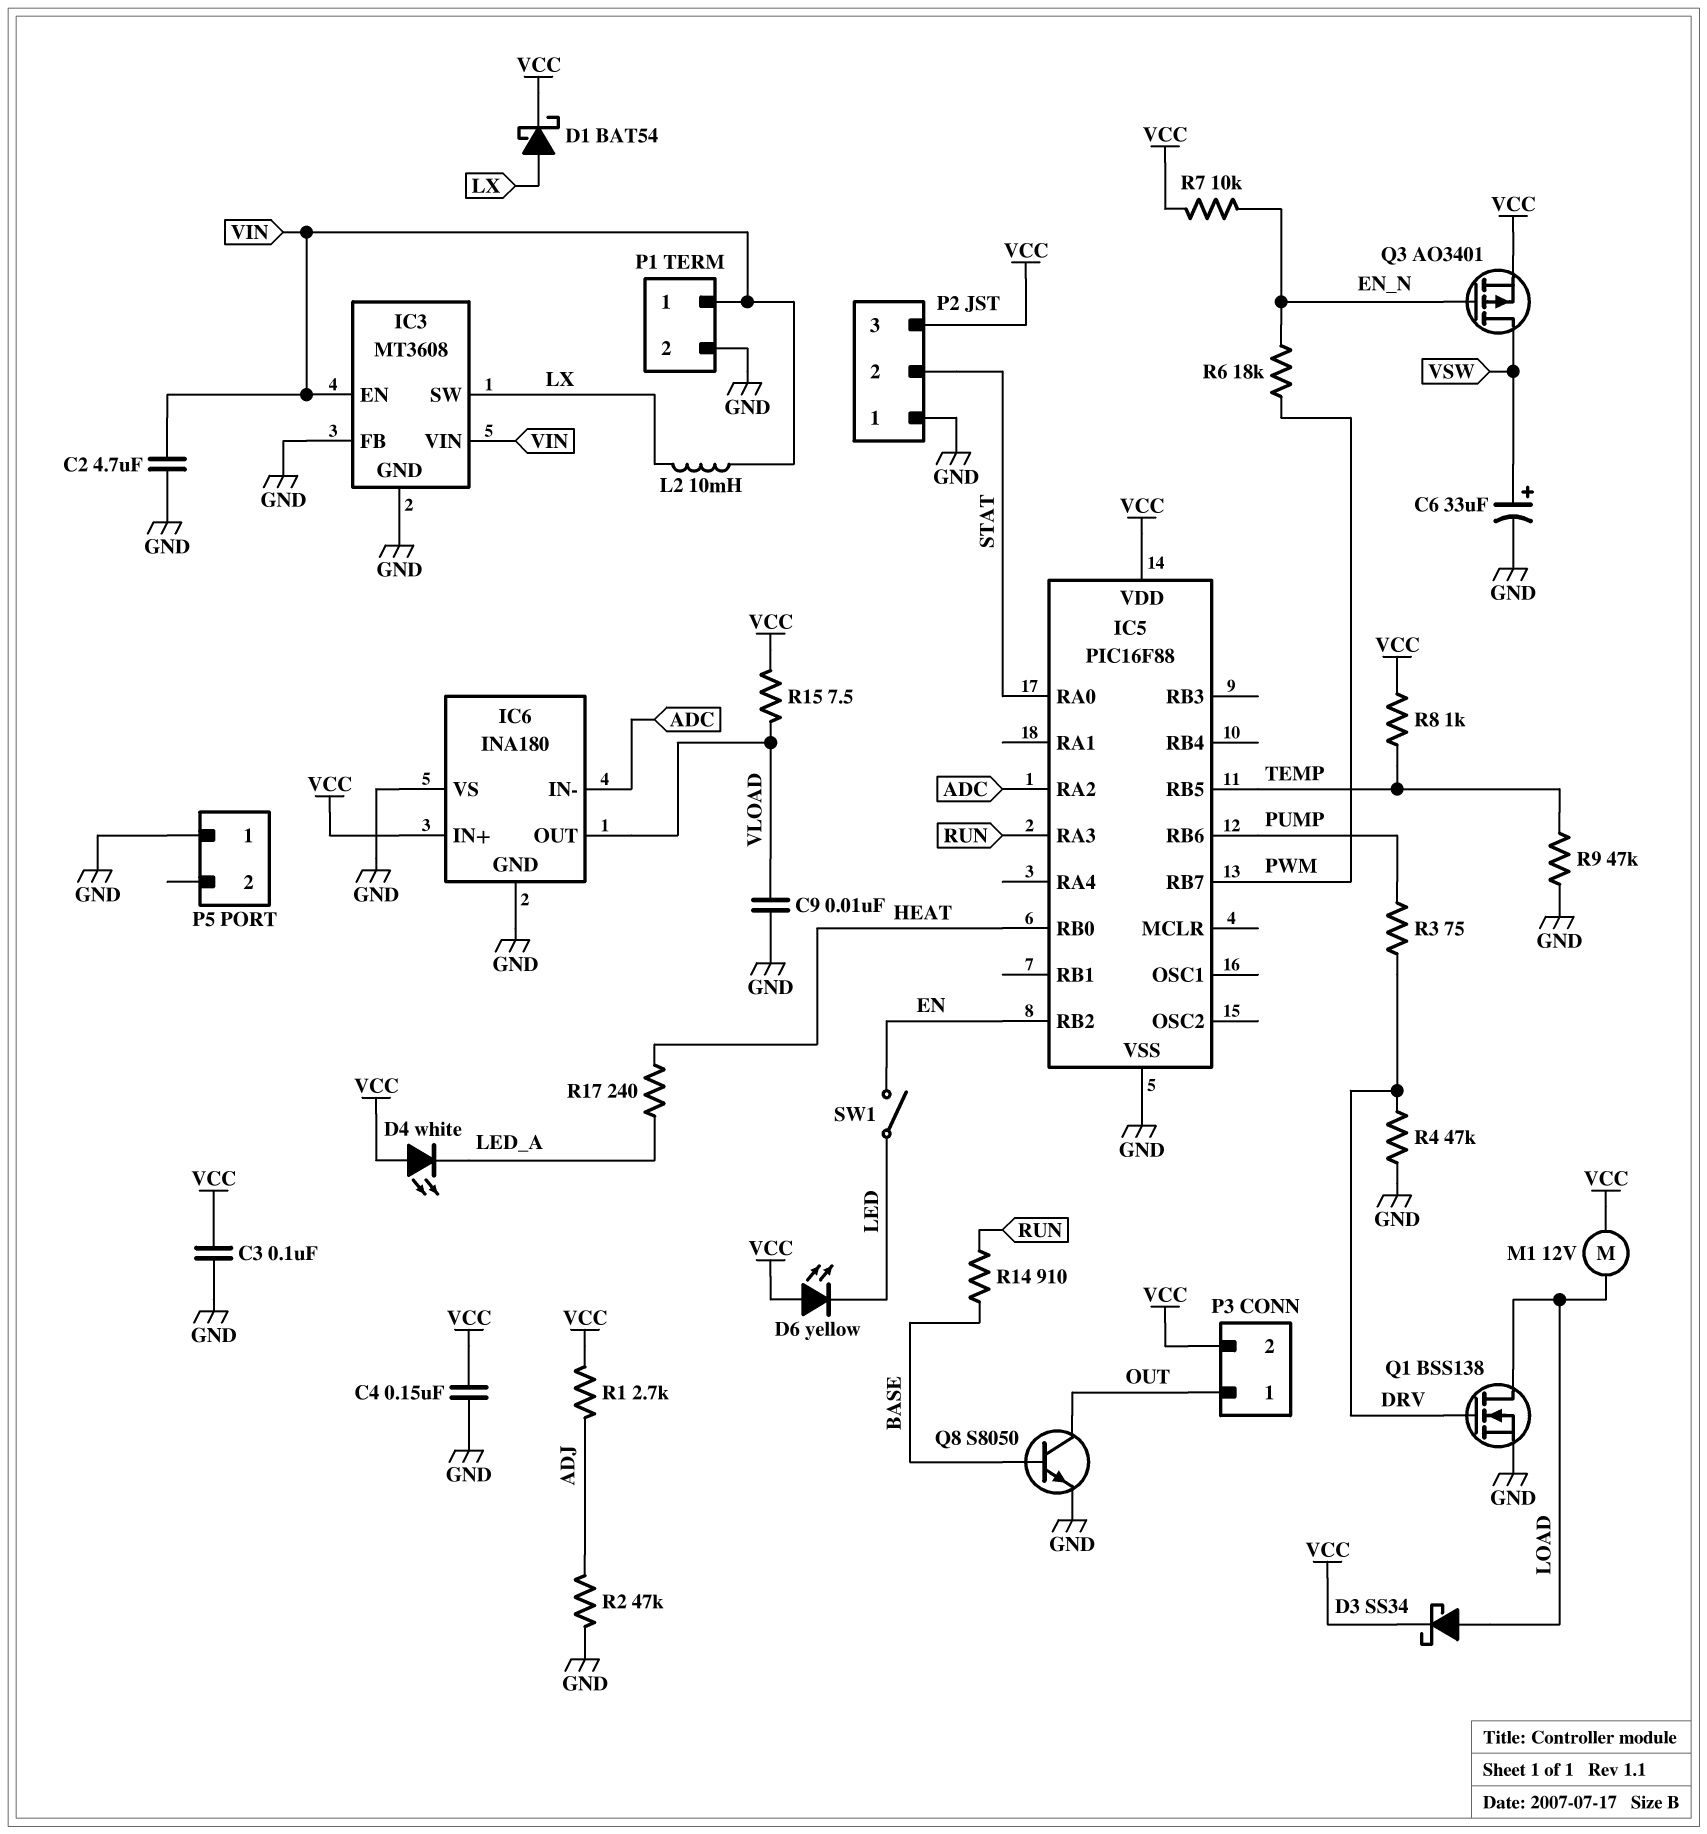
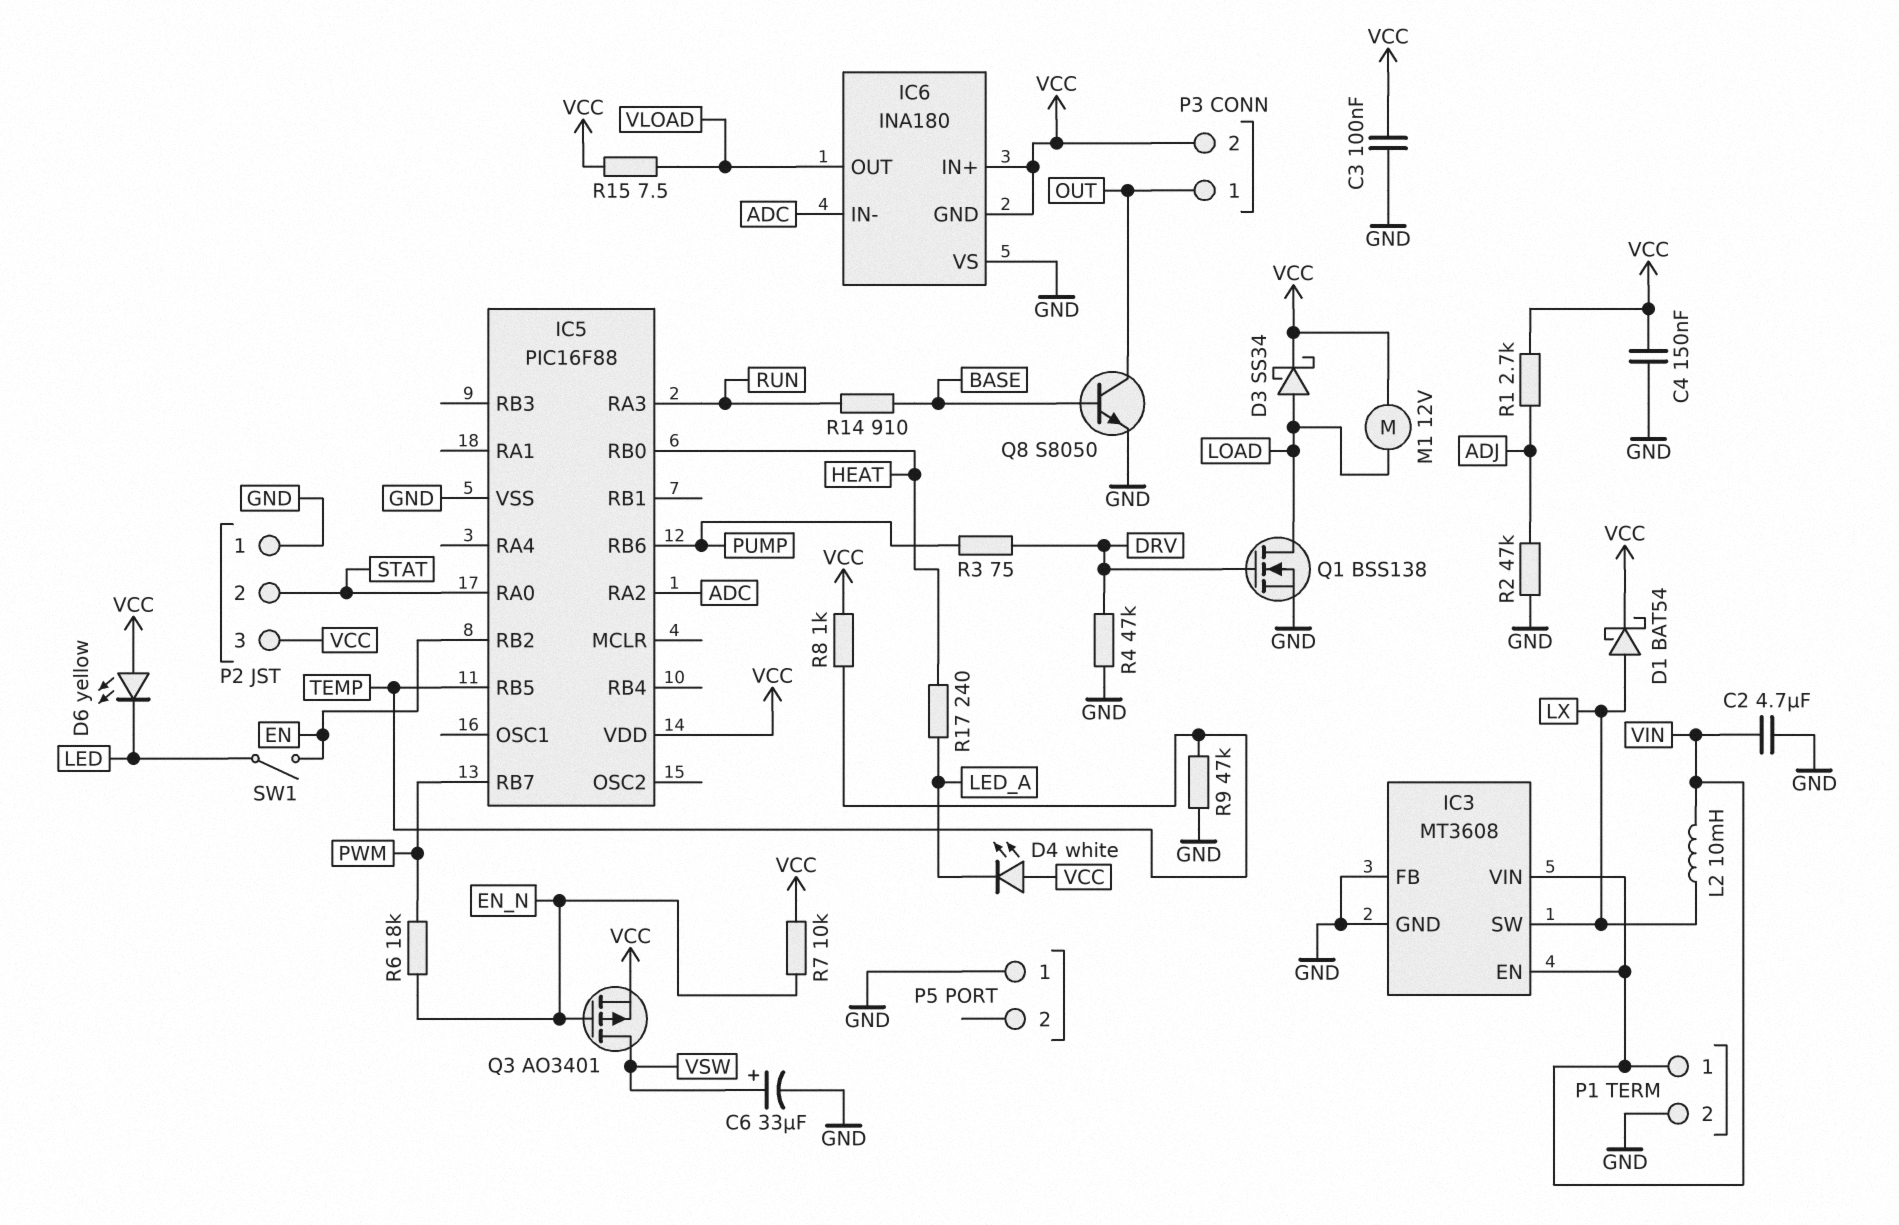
C9: 10nF (GND, VLOAD) -> none
IC6 pin GND: GND -> VCC

